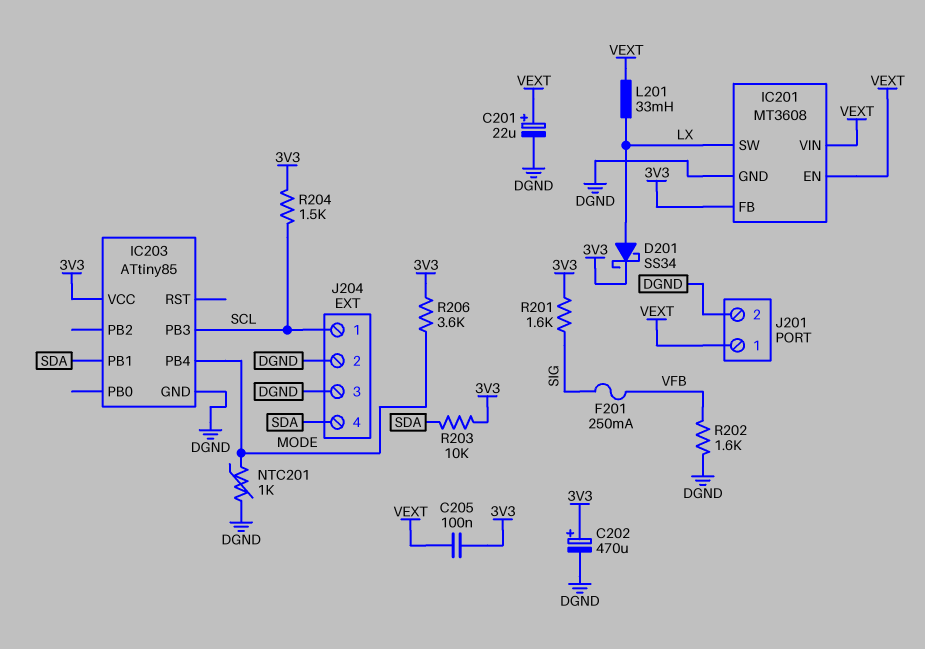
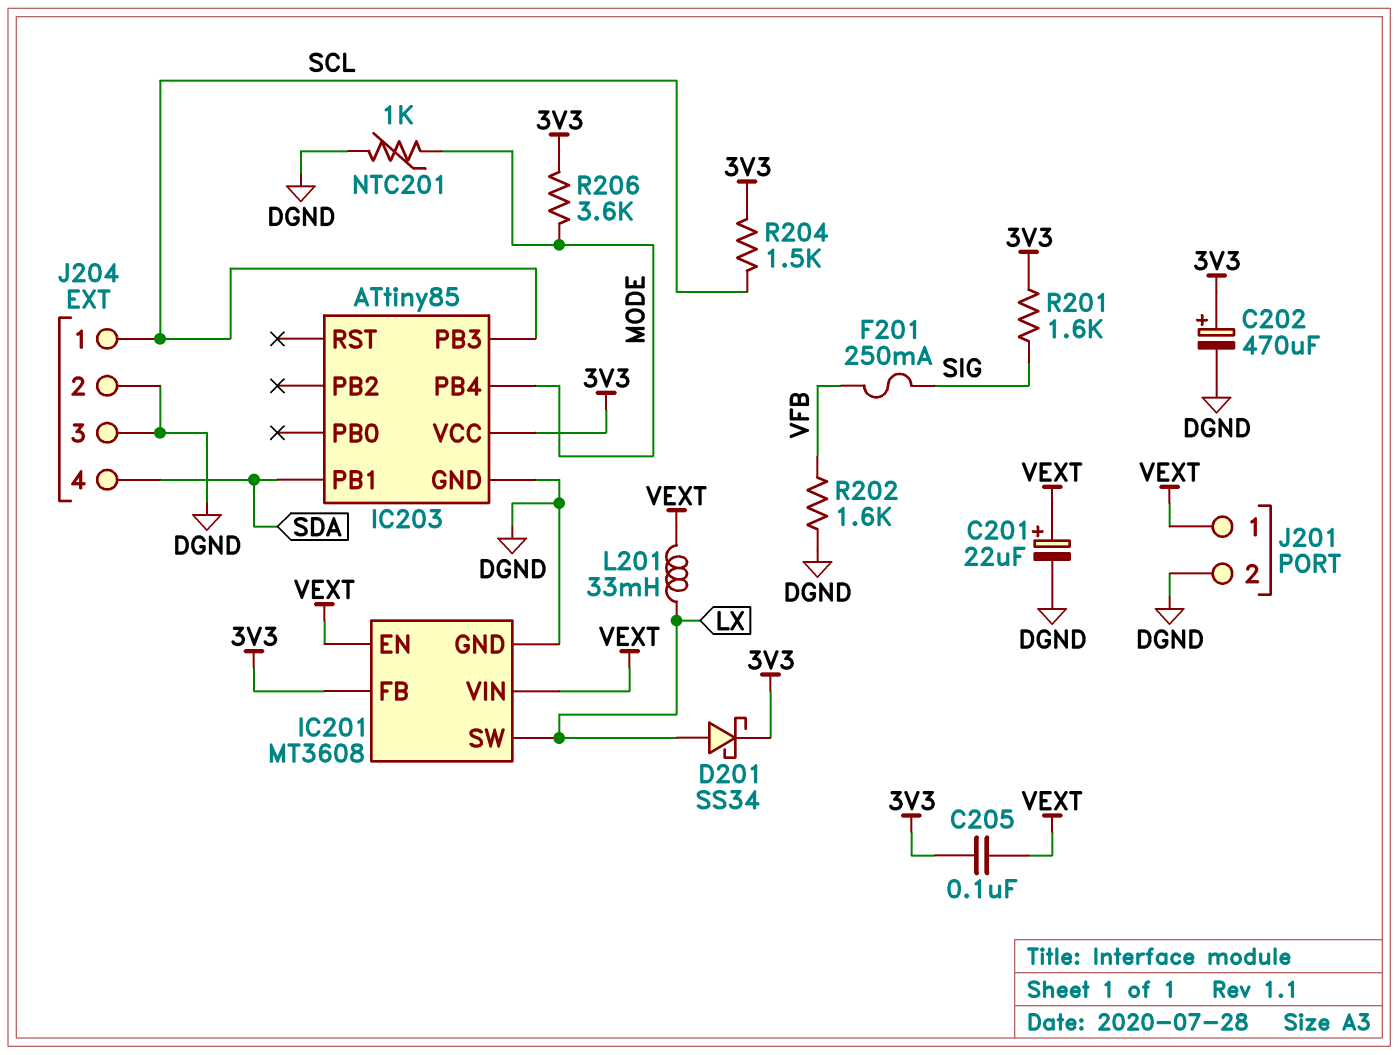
R203: 10k (3V3, SDA) -> none

